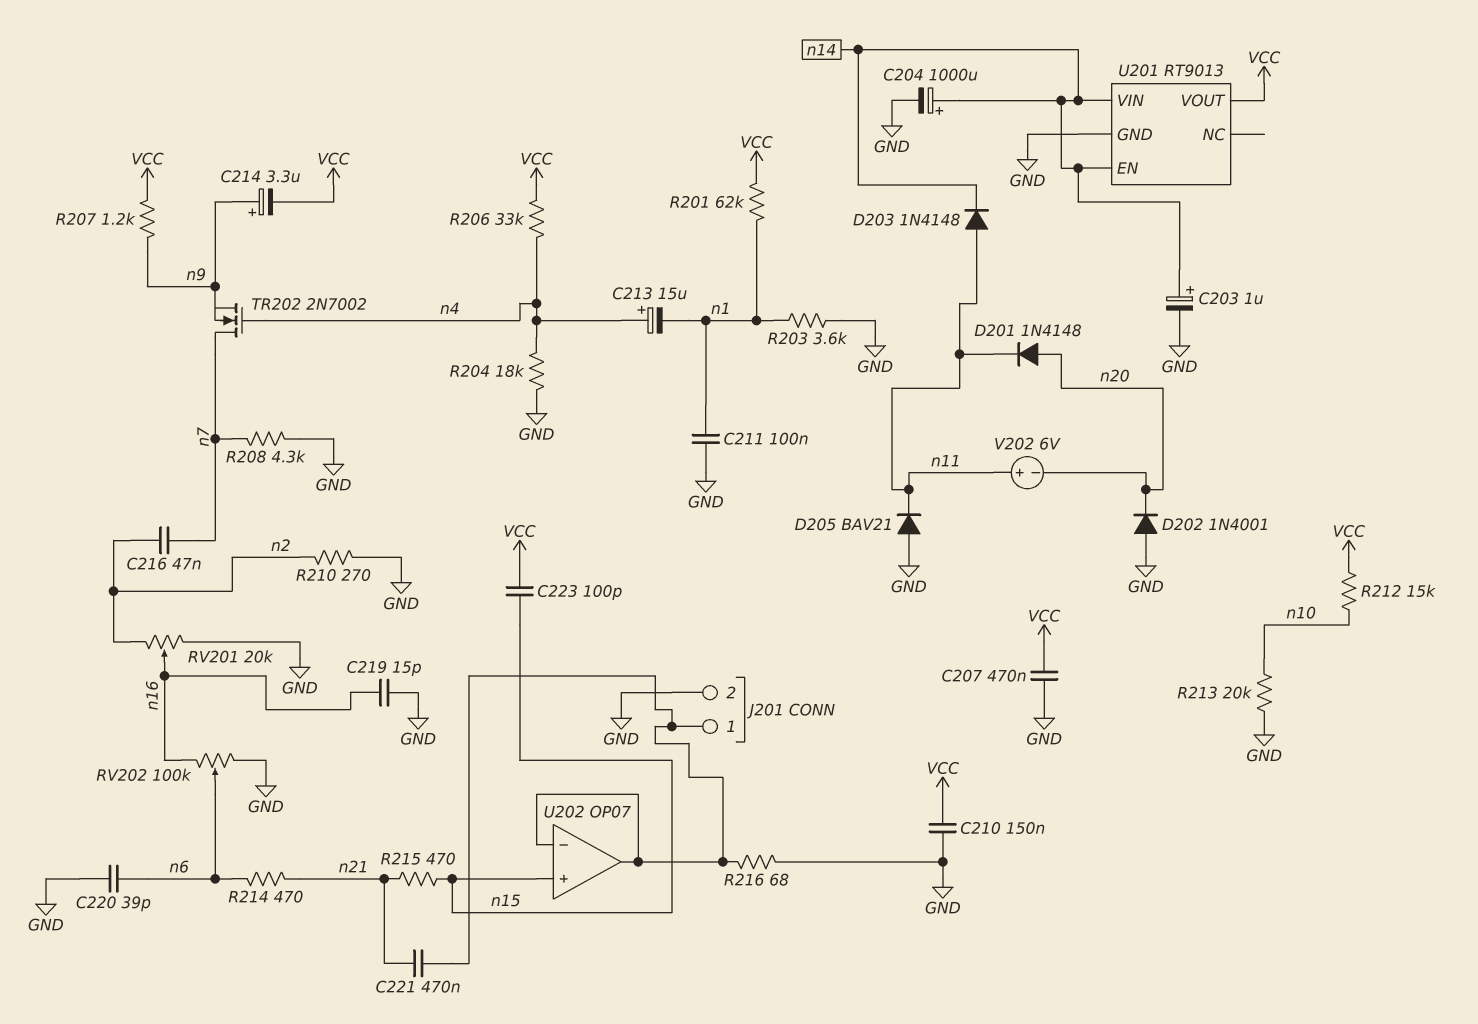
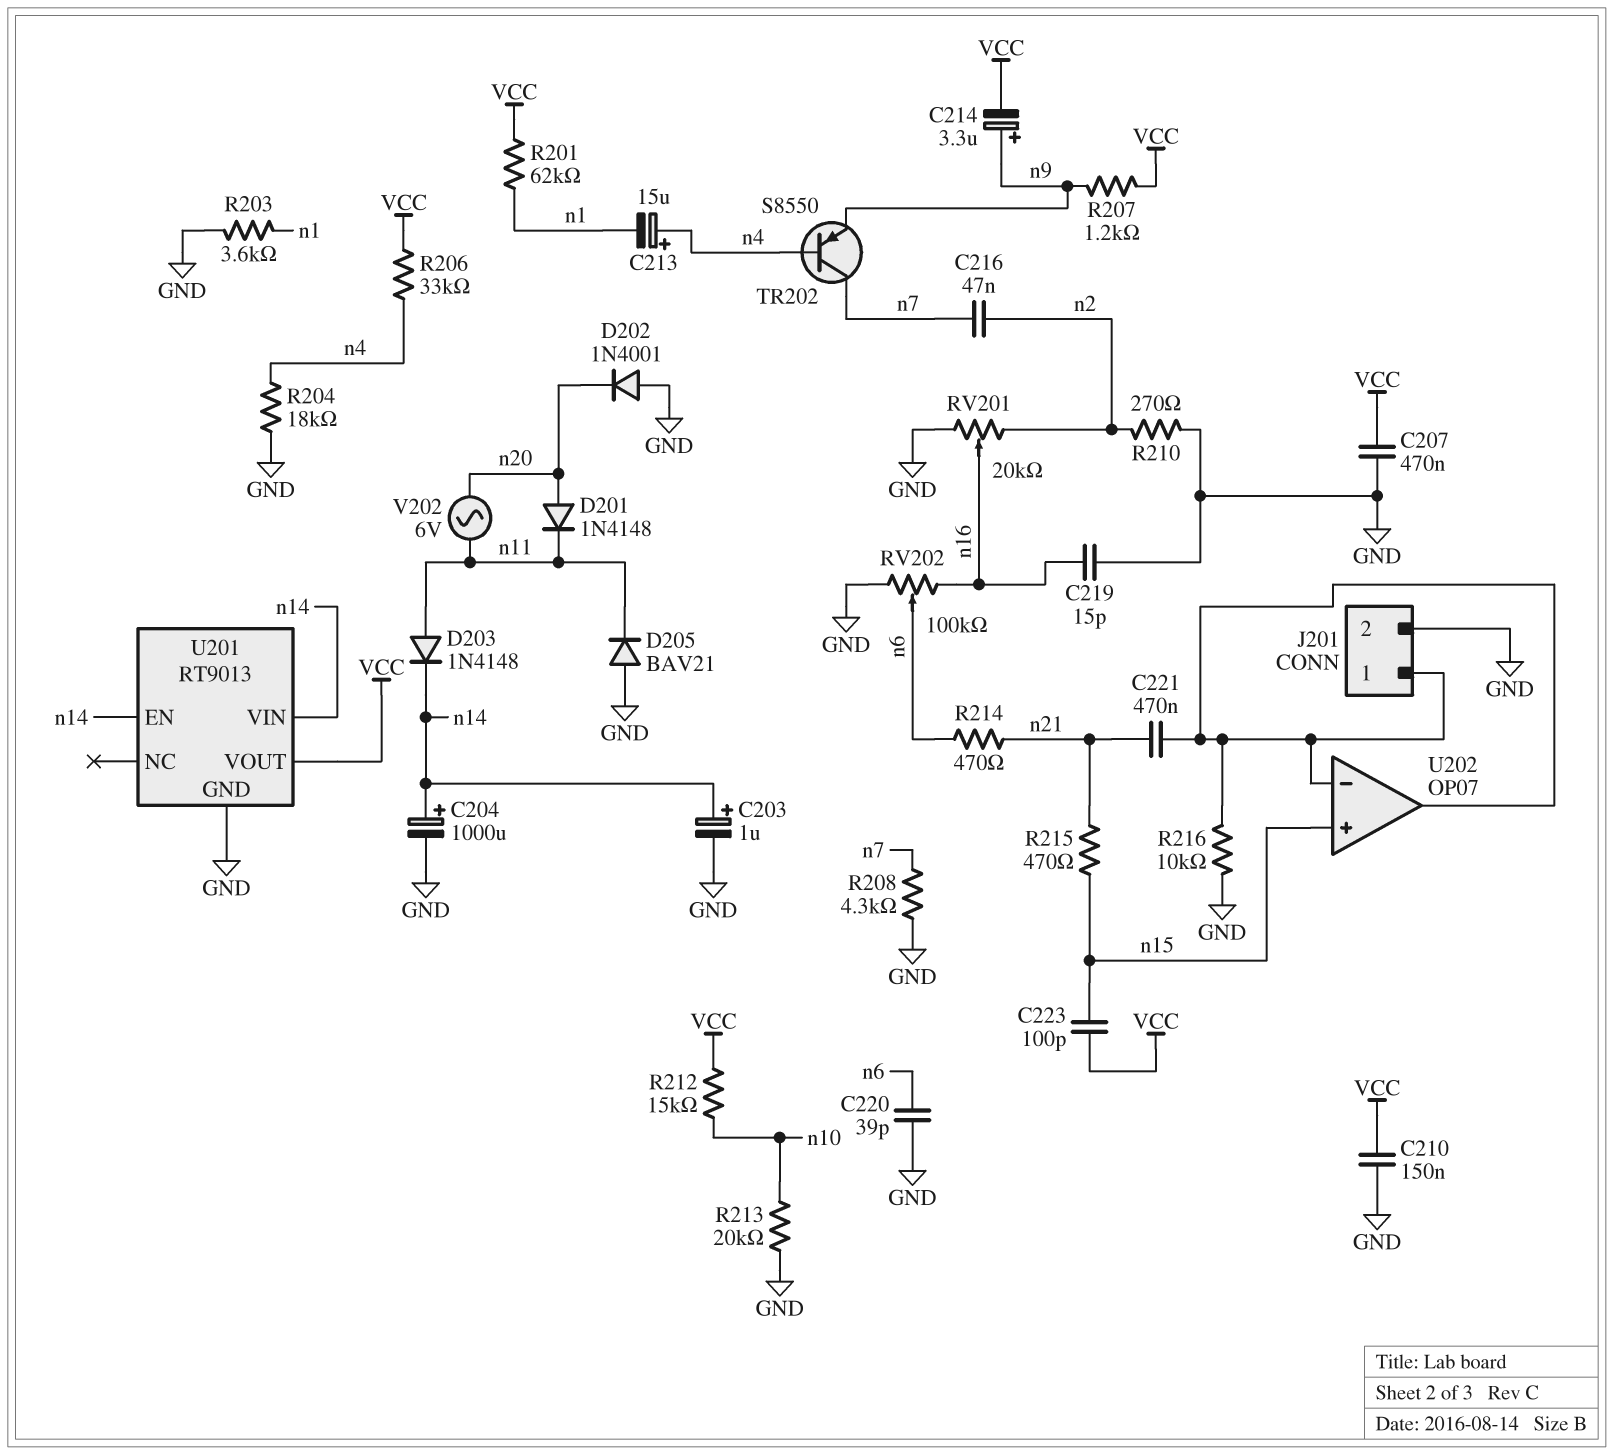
C211: 100nF (GND, n1) -> none
R216: 68 (GND, J201/1) -> 10k (GND, J201/1)
TR202: NMOS 2N7002 (G n4, D n7, S n9) -> PNP S8550 (B n4, C n7, E n9)
V202: 6V (plus n11, minus n20) -> AC 6V (n11, n20)

